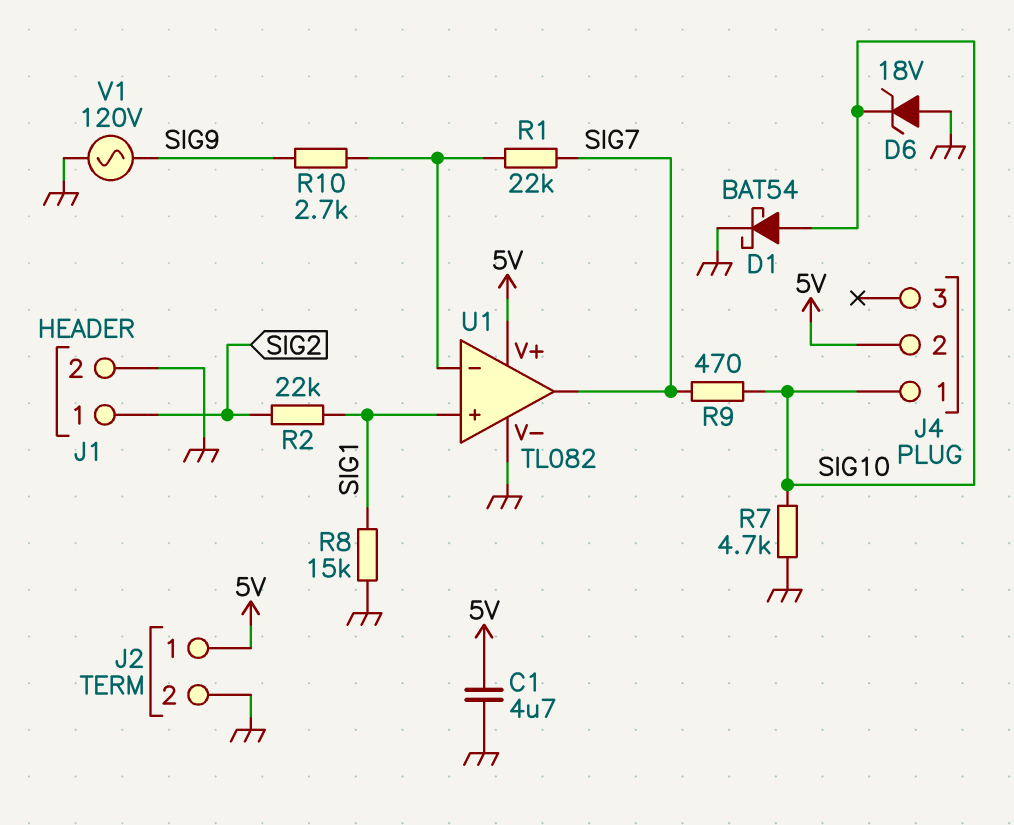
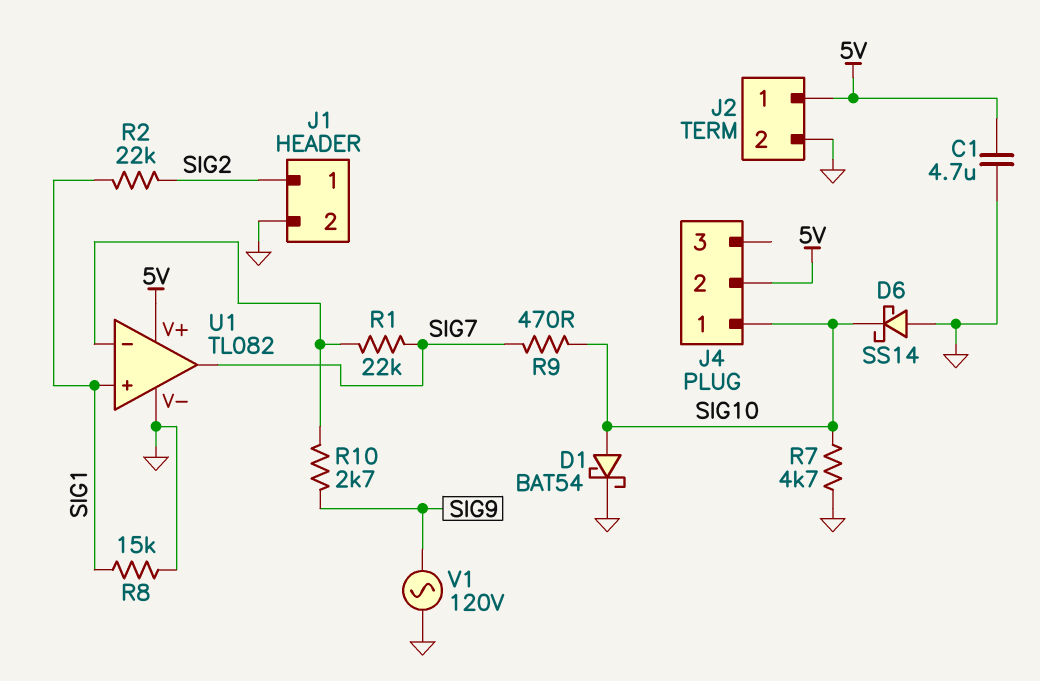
D6: zener 18V (A GND, K SIG10) -> schottky SS14 (A GND, K SIG10)

